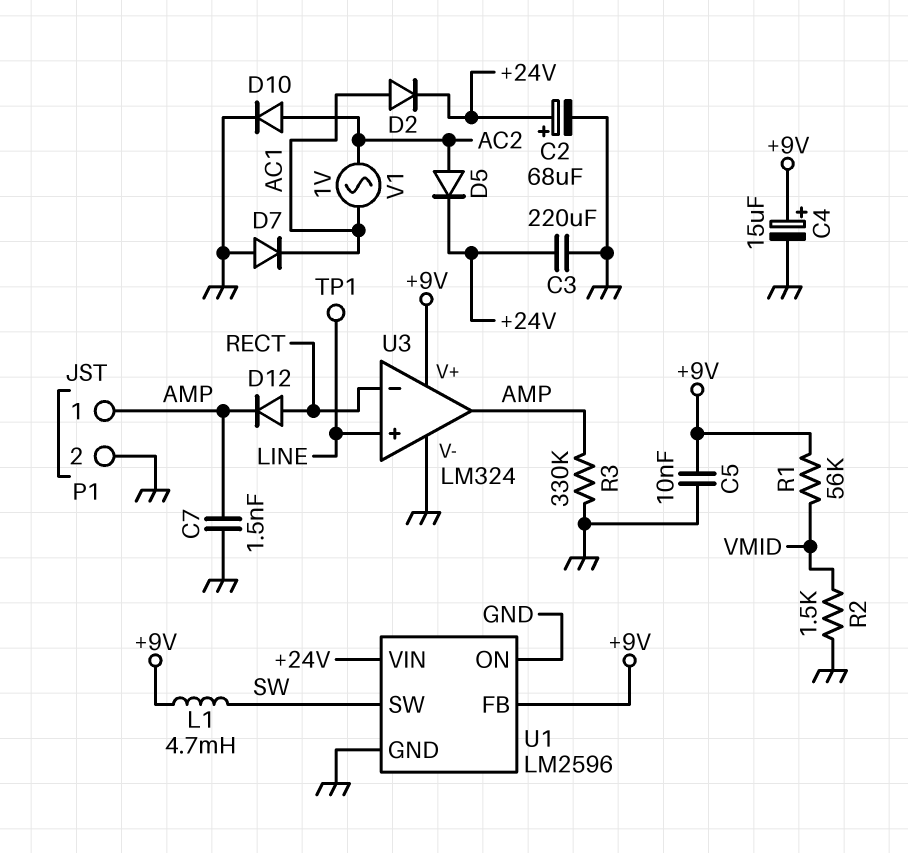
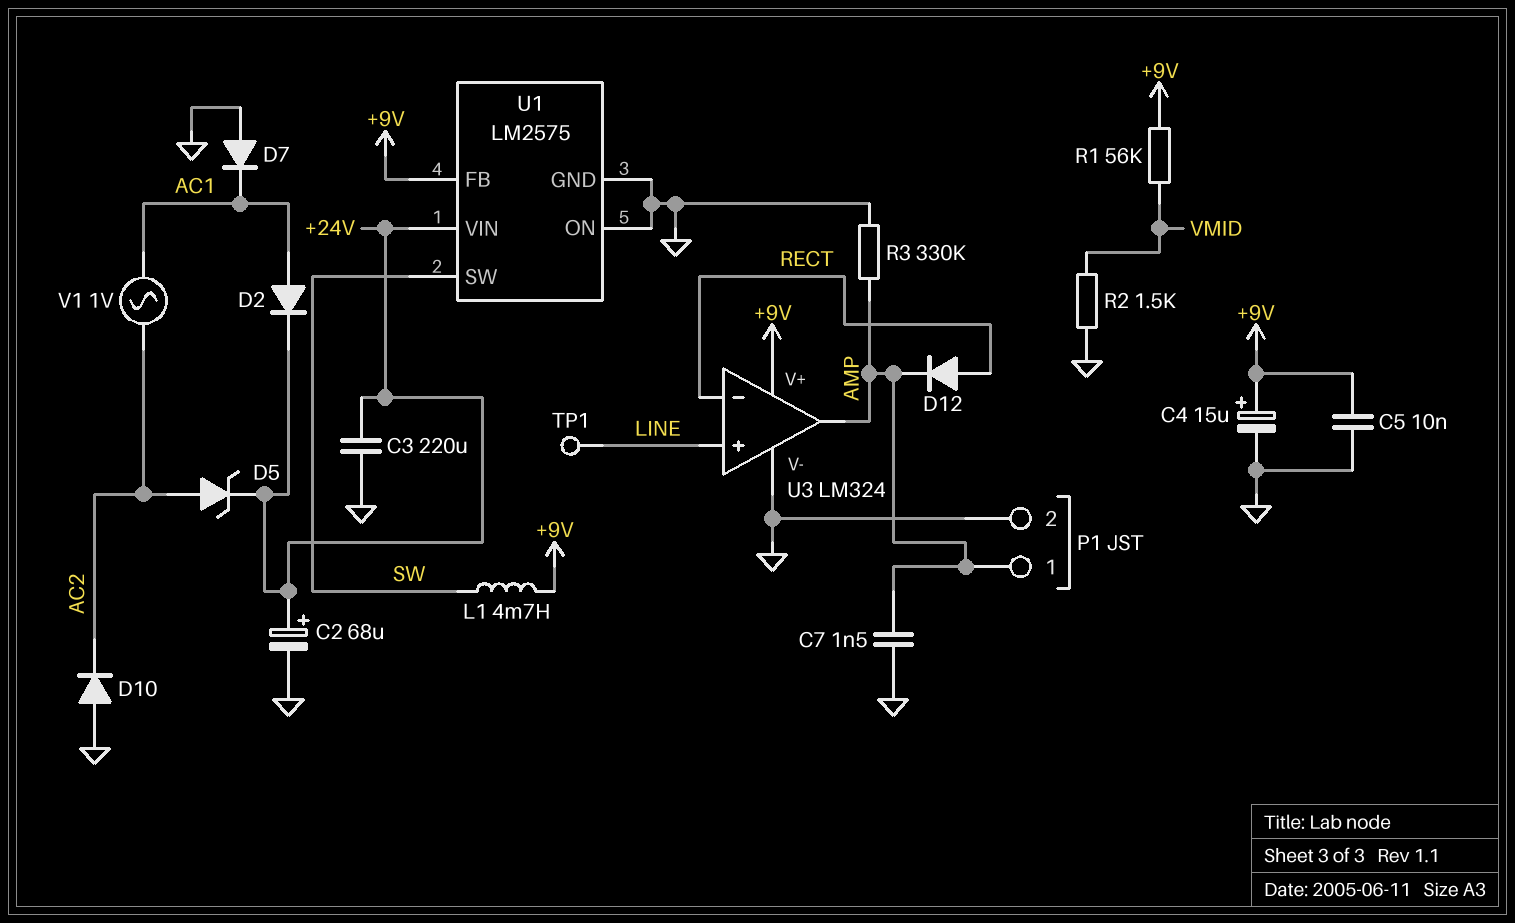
D5: diode (A AC2, K +24V) -> zener (A AC2, K +24V)
D10: diode (A AC2, K GND) -> diode (A GND, K AC2)
U1: LM2596 -> LM2575

